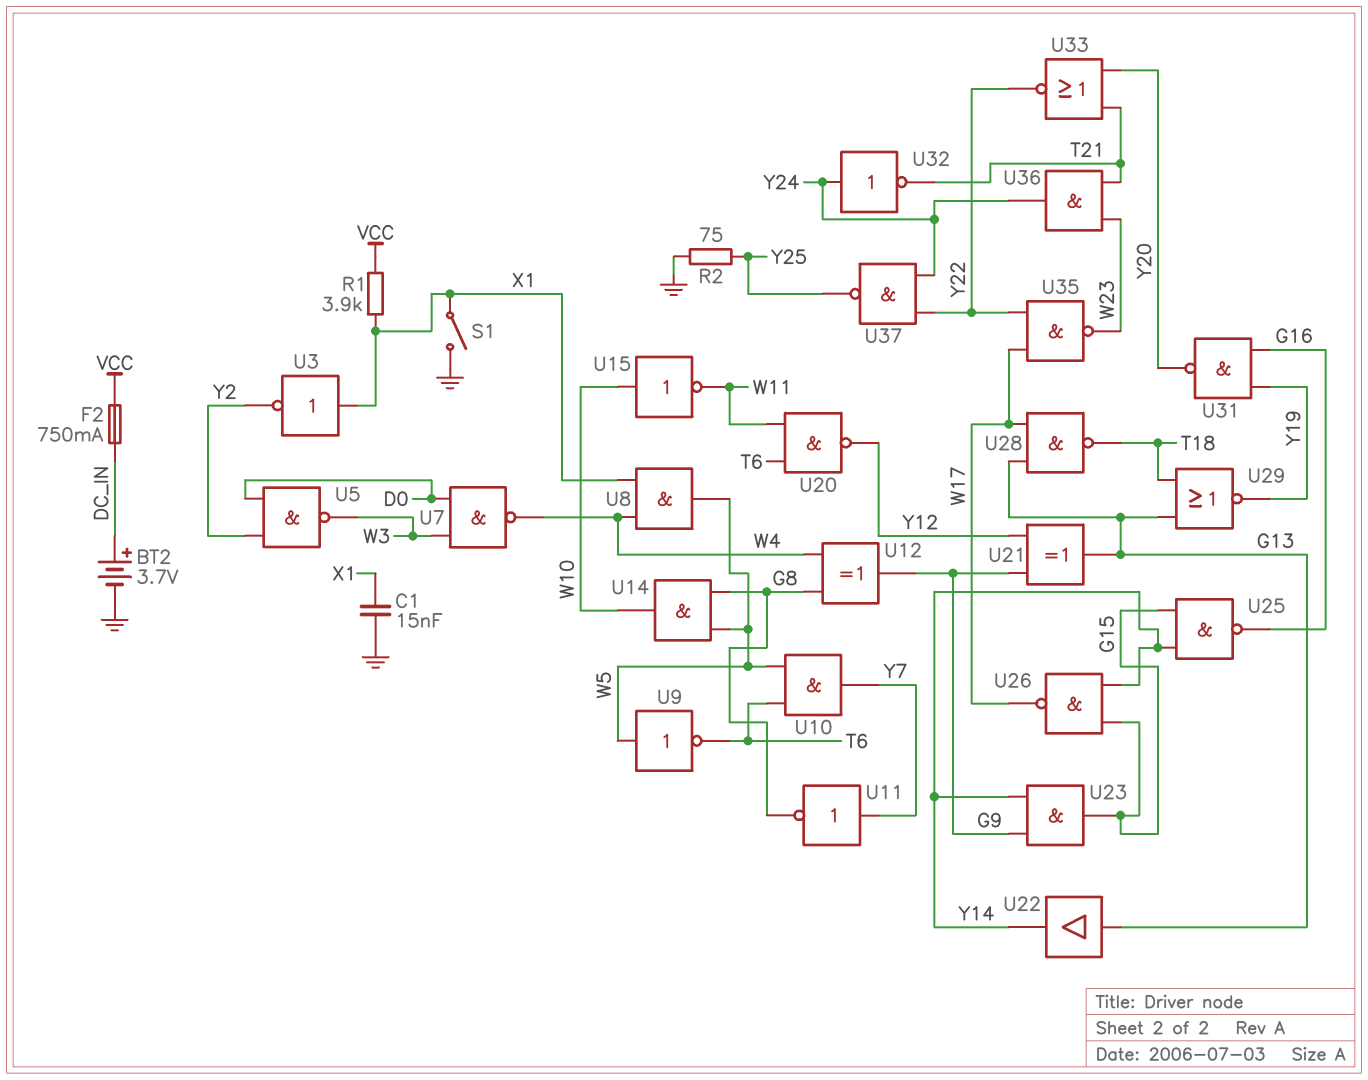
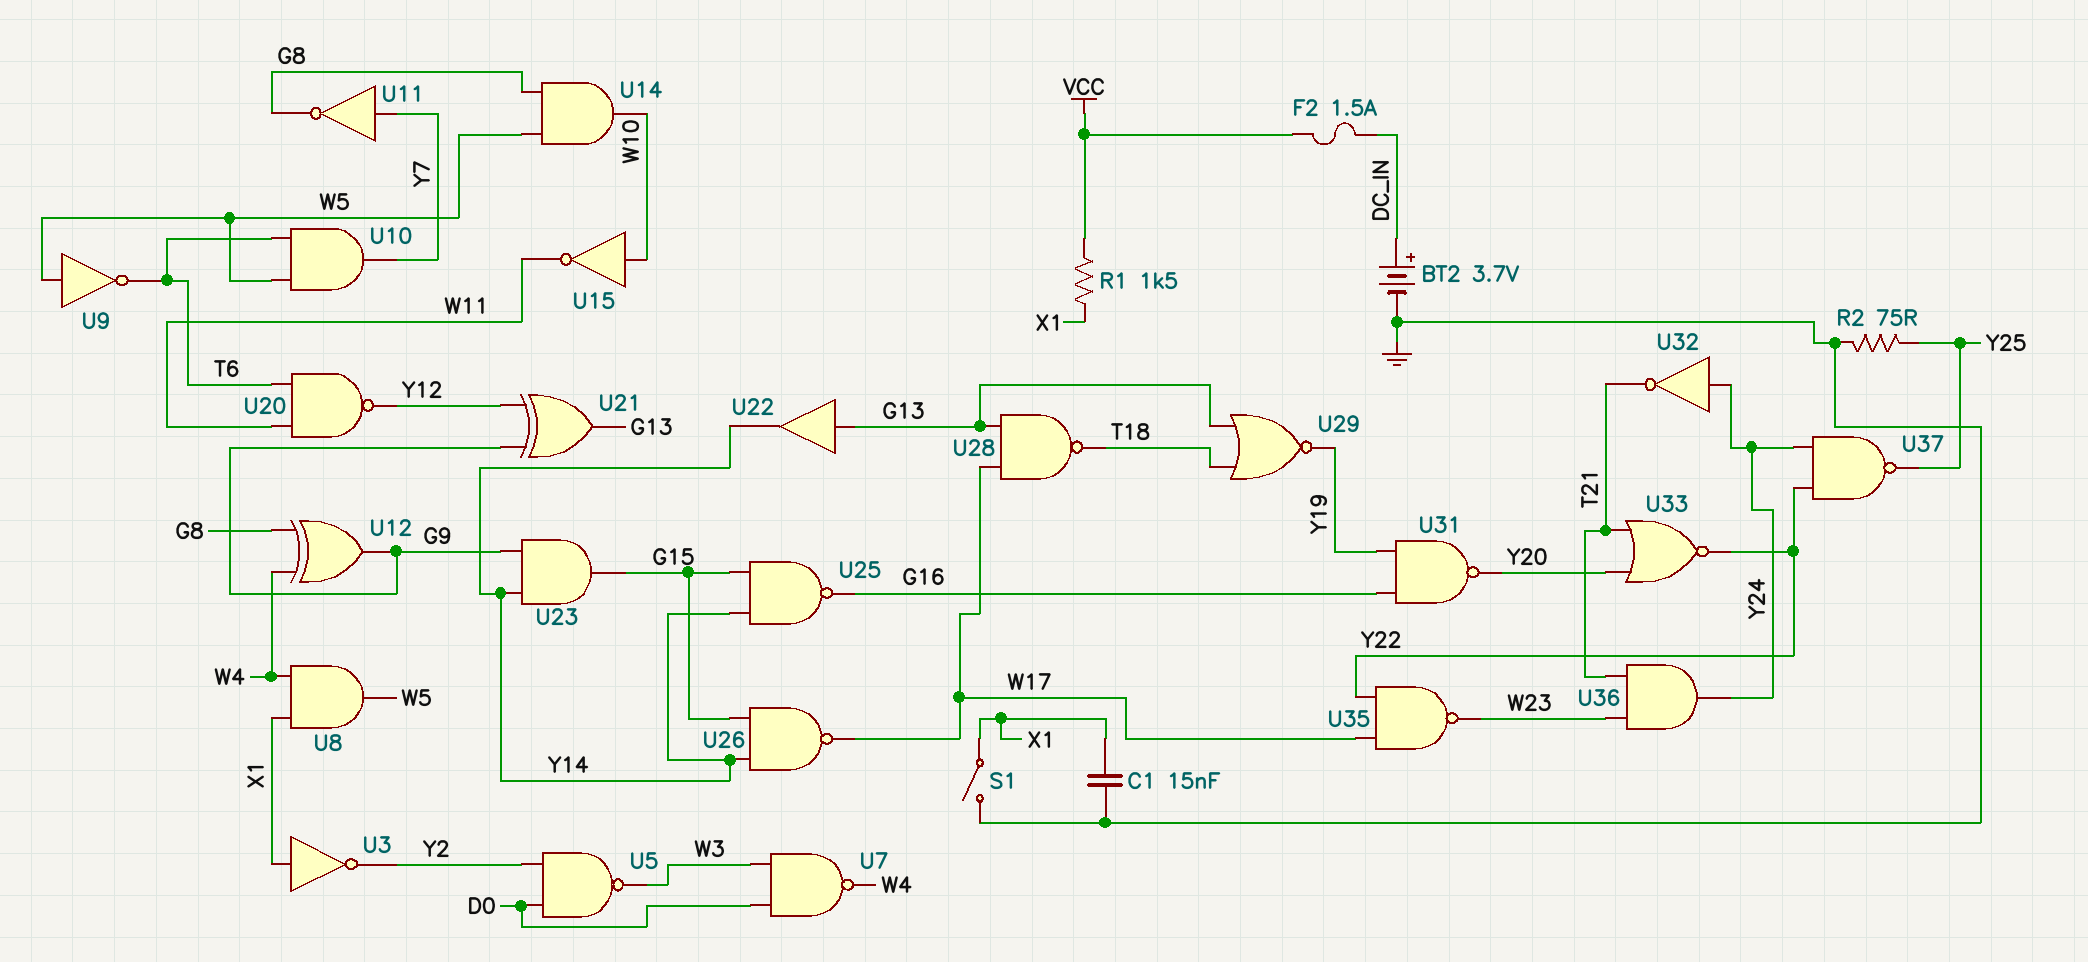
F2: 750mA (DC_IN, VCC) -> 1.5A (DC_IN, VCC)
R1: 3.9k (VCC, X1) -> 1.5k (VCC, X1)

